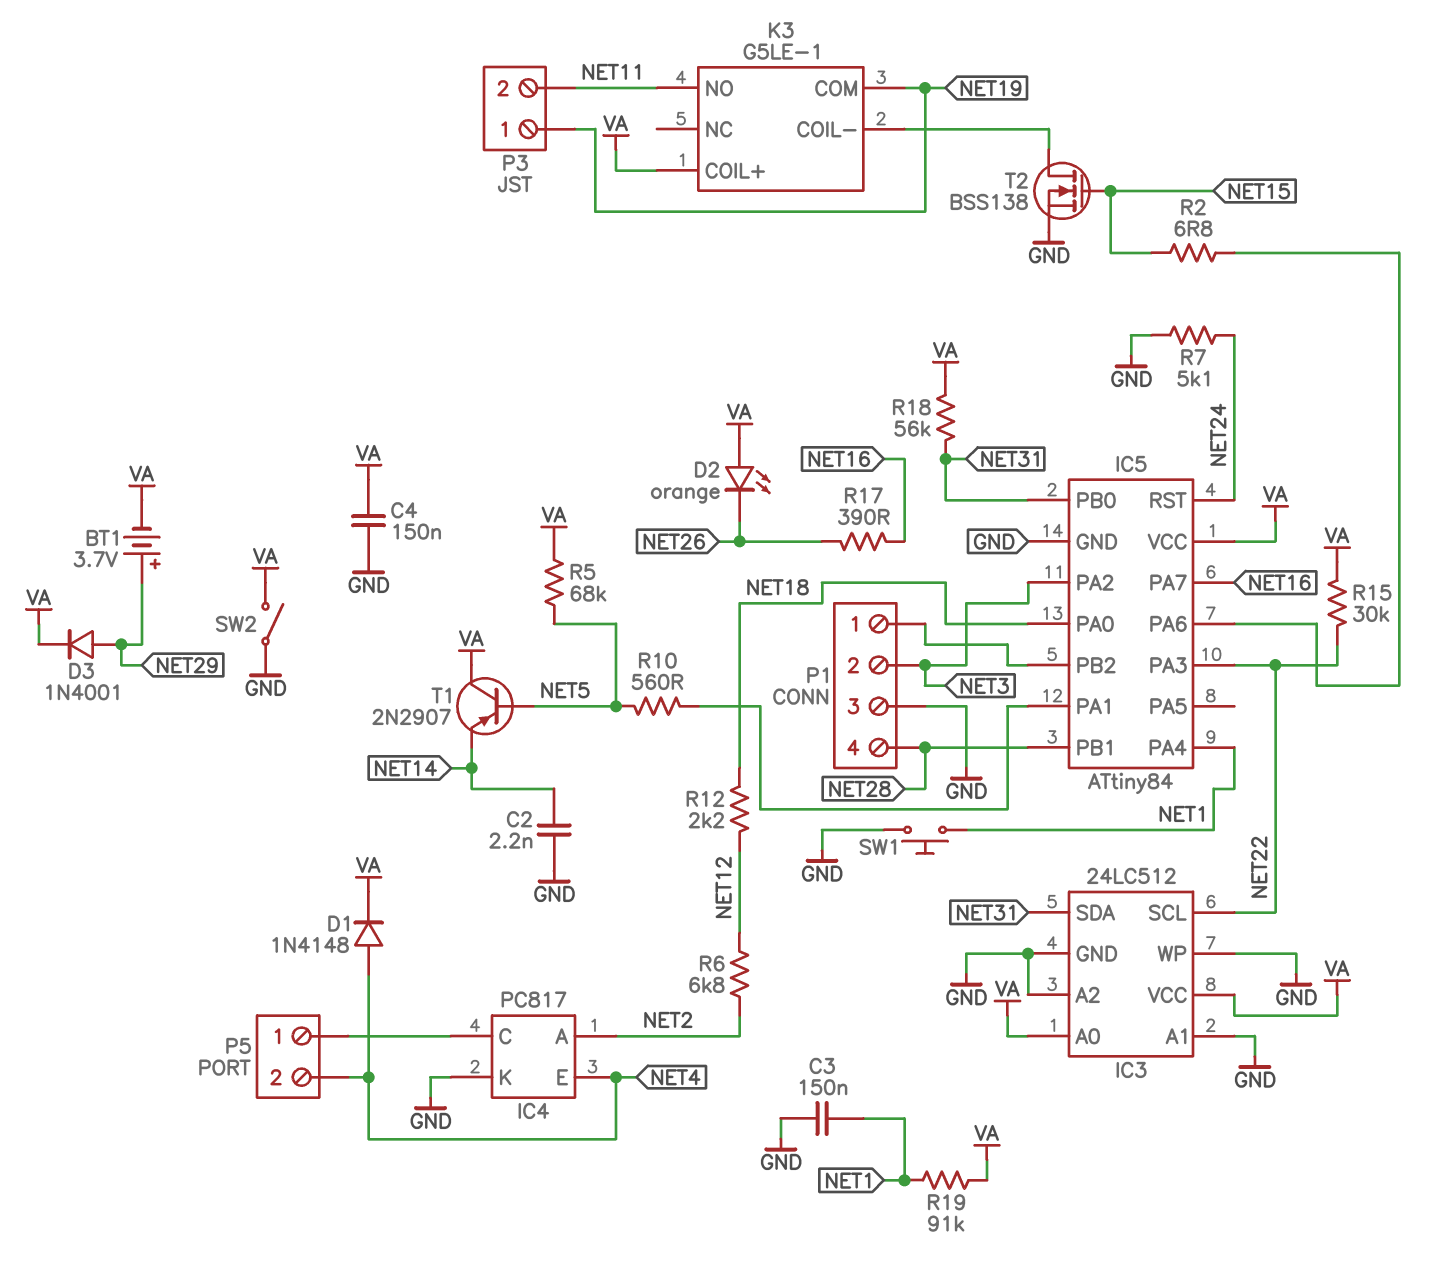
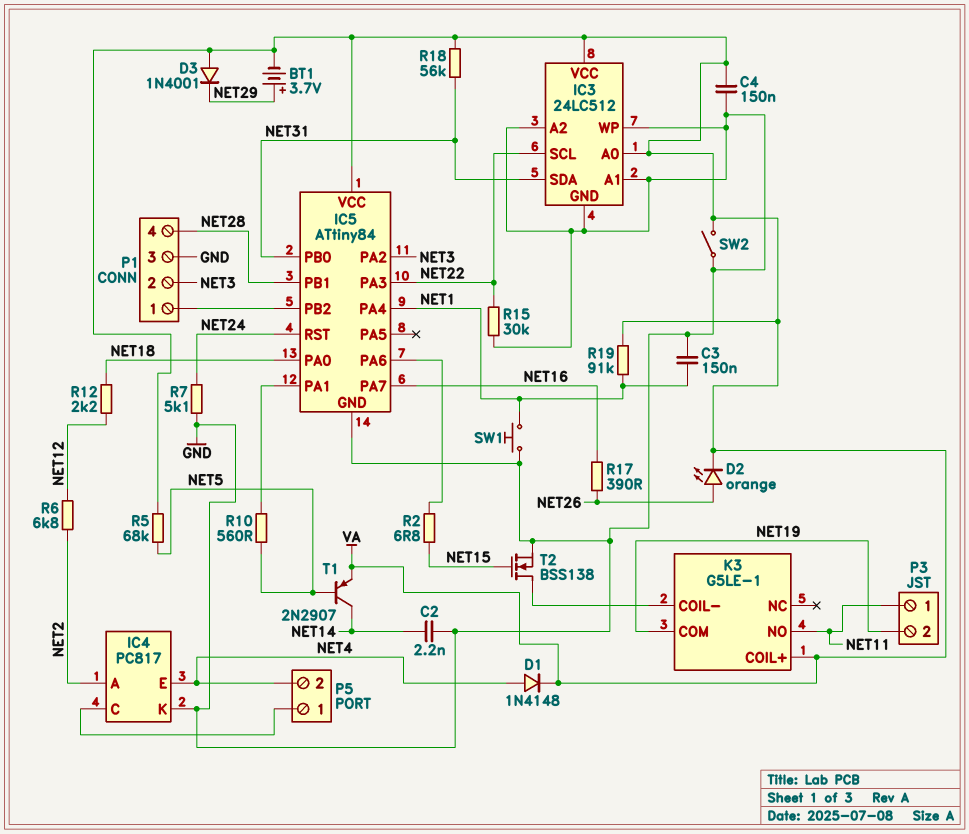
D2: LED orange (A VA, K NET26) -> LED orange (A NET26, K VA)
D3: diode 1N4001 (A NET29, K VA) -> diode 1N4001 (A VA, K NET29)
P3 pin 1: NET19 -> NET11
P3 pin 2: NET11 -> NET19
R15: 30k (NET22, VA) -> 30k (GND, NET22)
T1: PNP 2N2907 (B NET5, C VA, E NET14) -> PNP 2N2907 (B NET5, C NET14, E VA)

